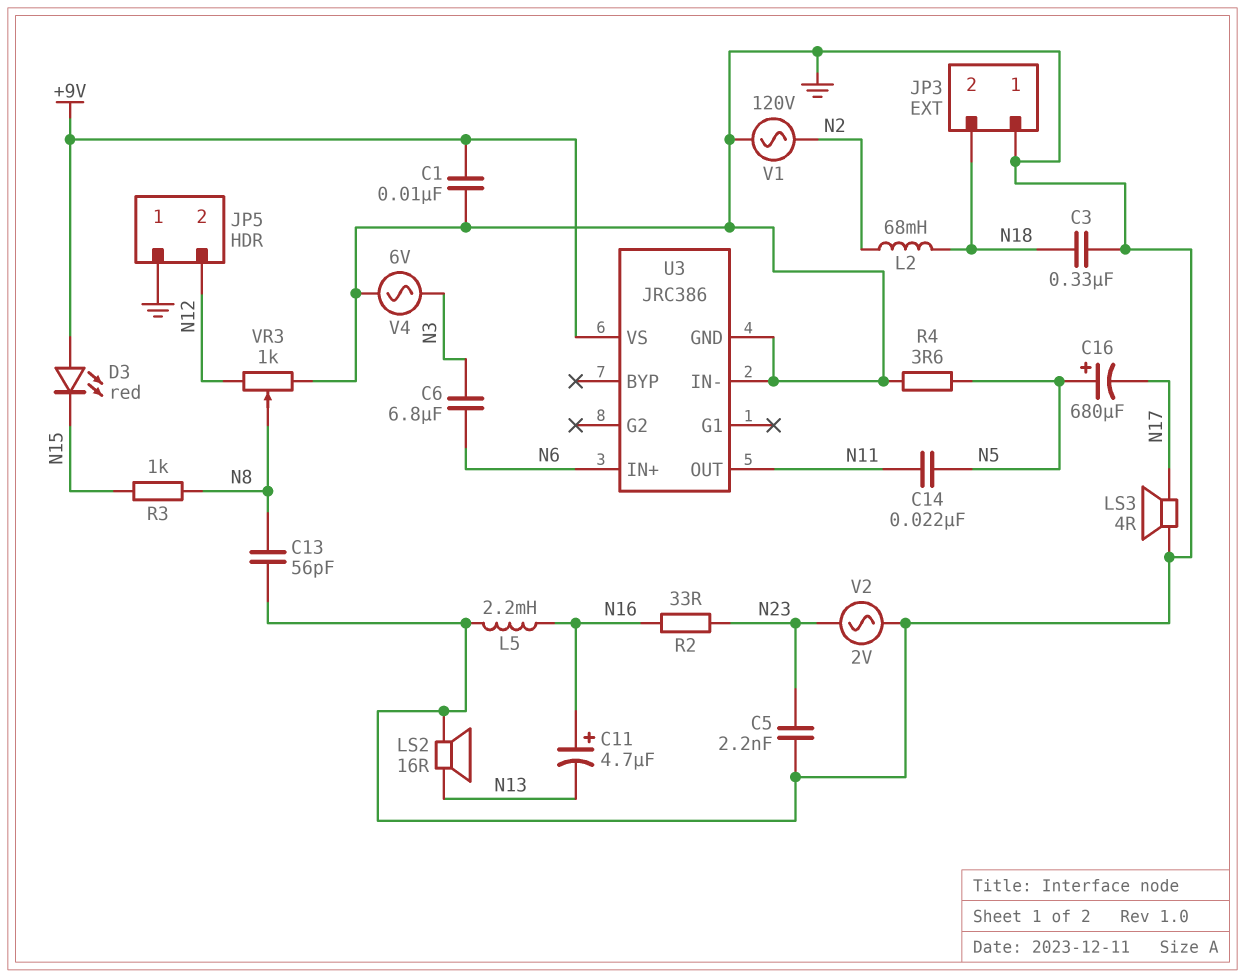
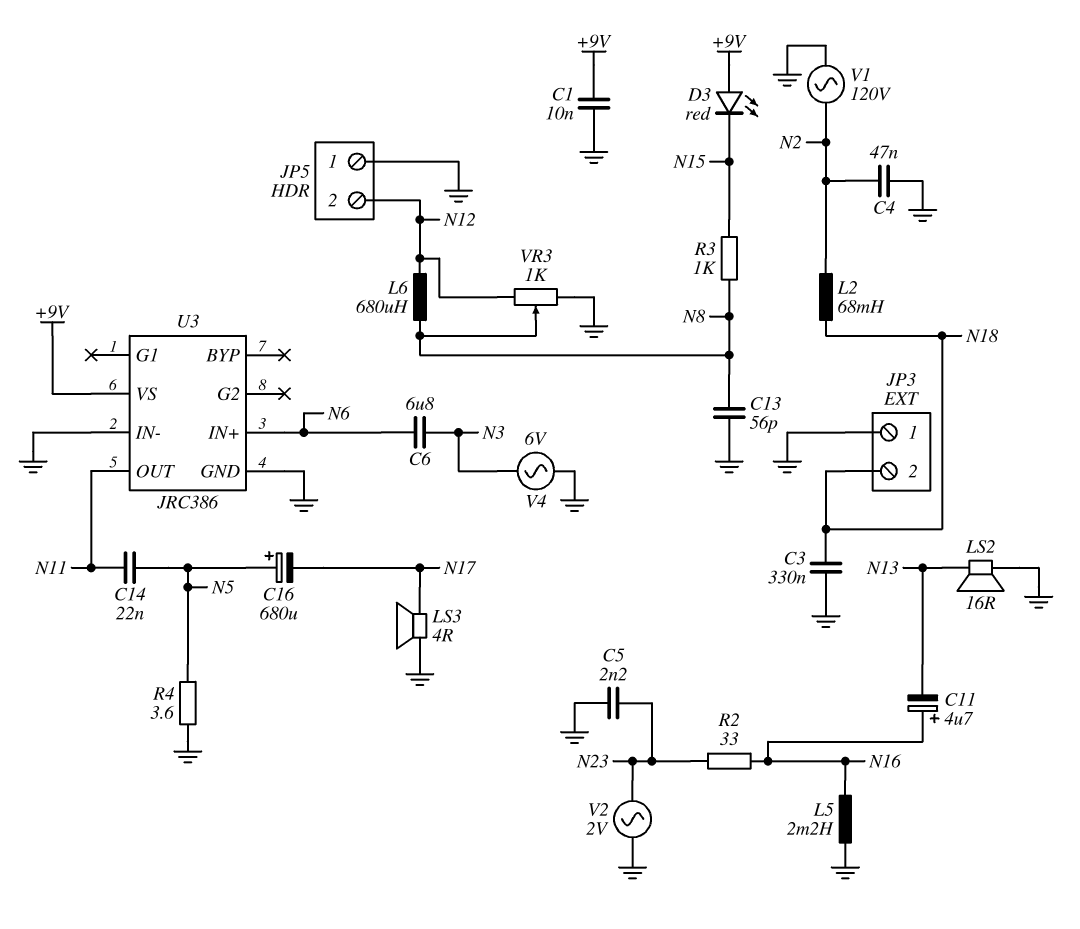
C4: none -> 47nF (GND, N2)
L6: none -> 680uH (N8, N12)

